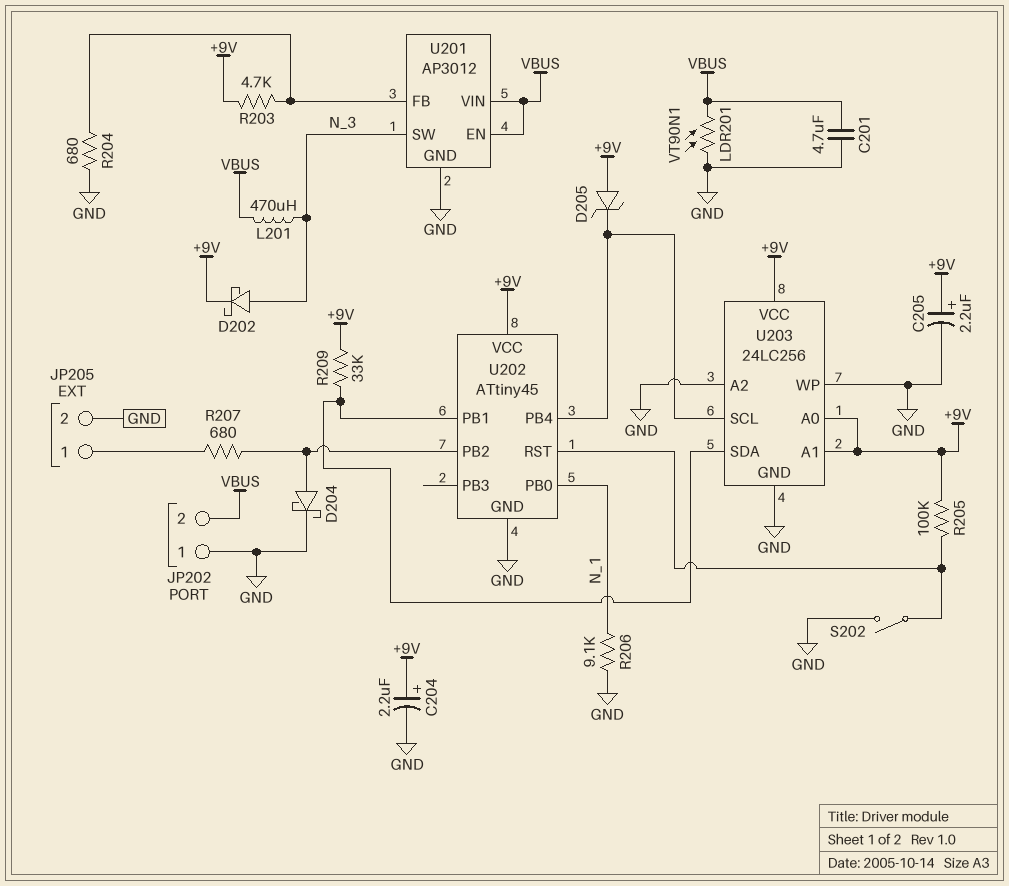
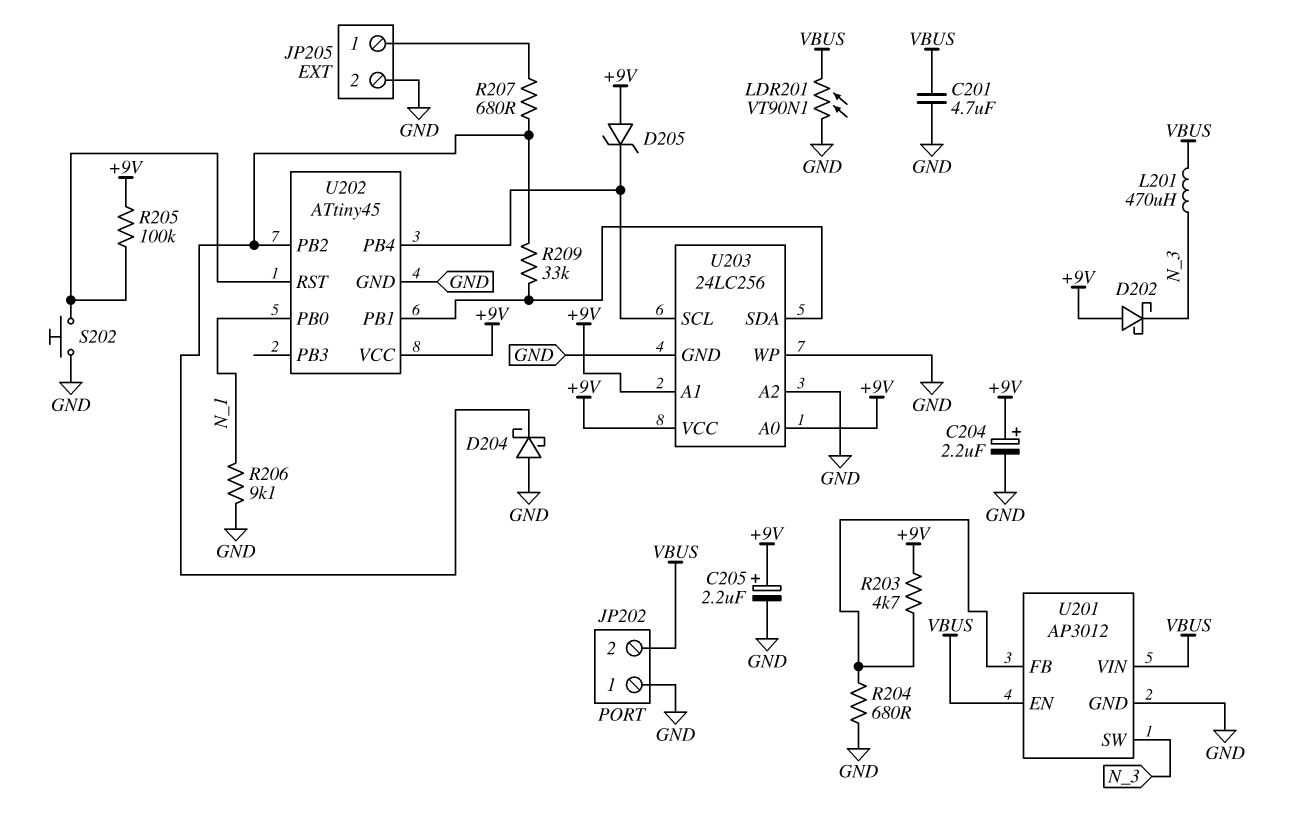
D202: schottky (A N_3, K +9V) -> schottky (A +9V, K N_3)
D204: schottky (A U202/PB2, K GND) -> schottky (A GND, K U202/PB2)
R209: 33k (+9V, U202/PB1) -> 33k (U202/PB1, U202/PB2)
S202: switch (GND, U202/RST) -> button (GND, U202/RST)

